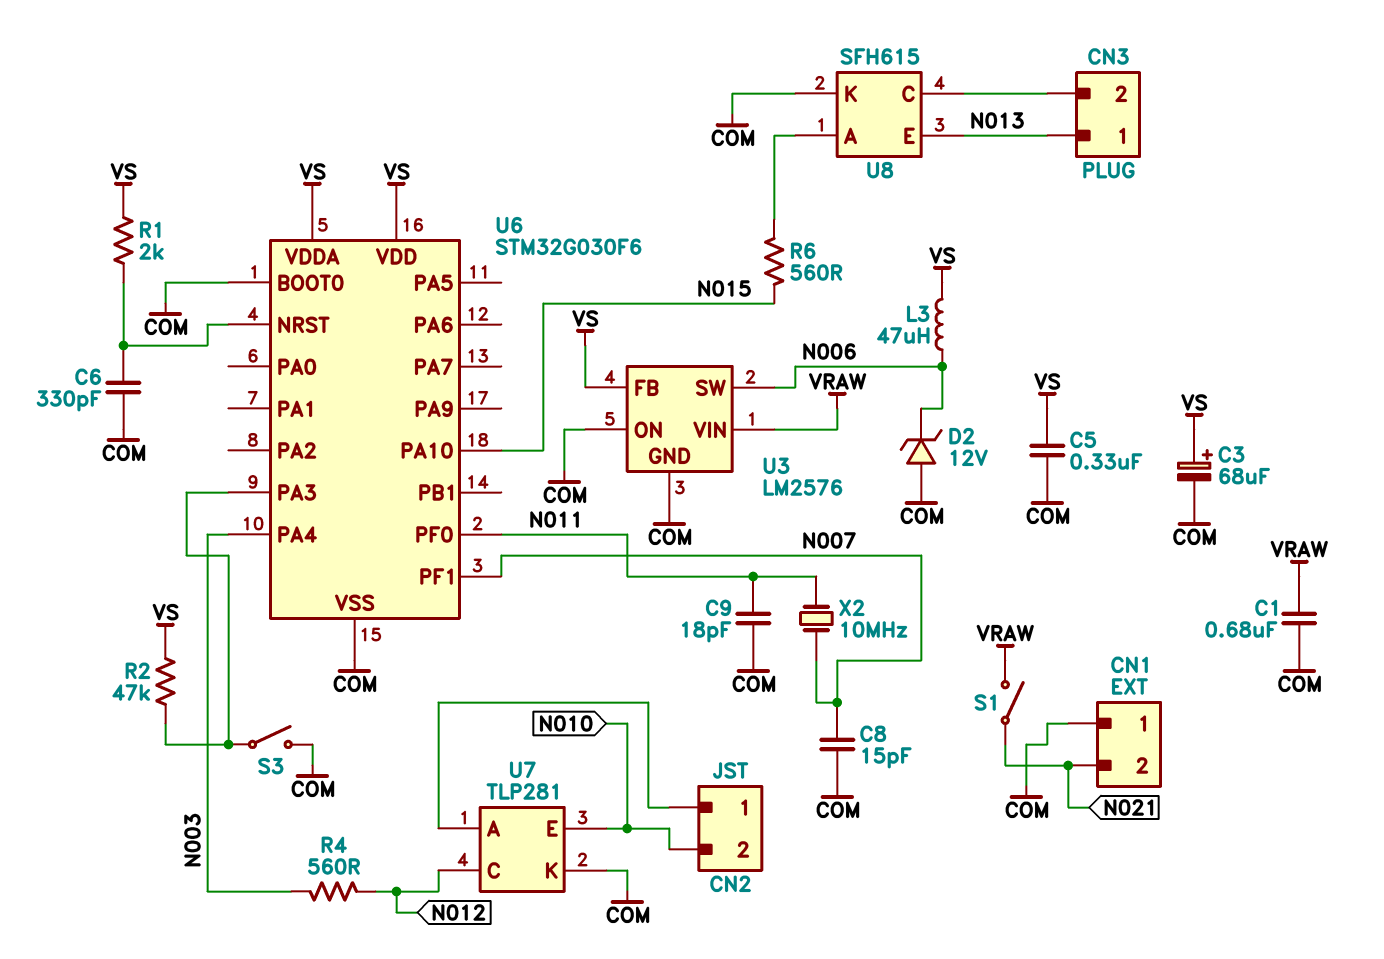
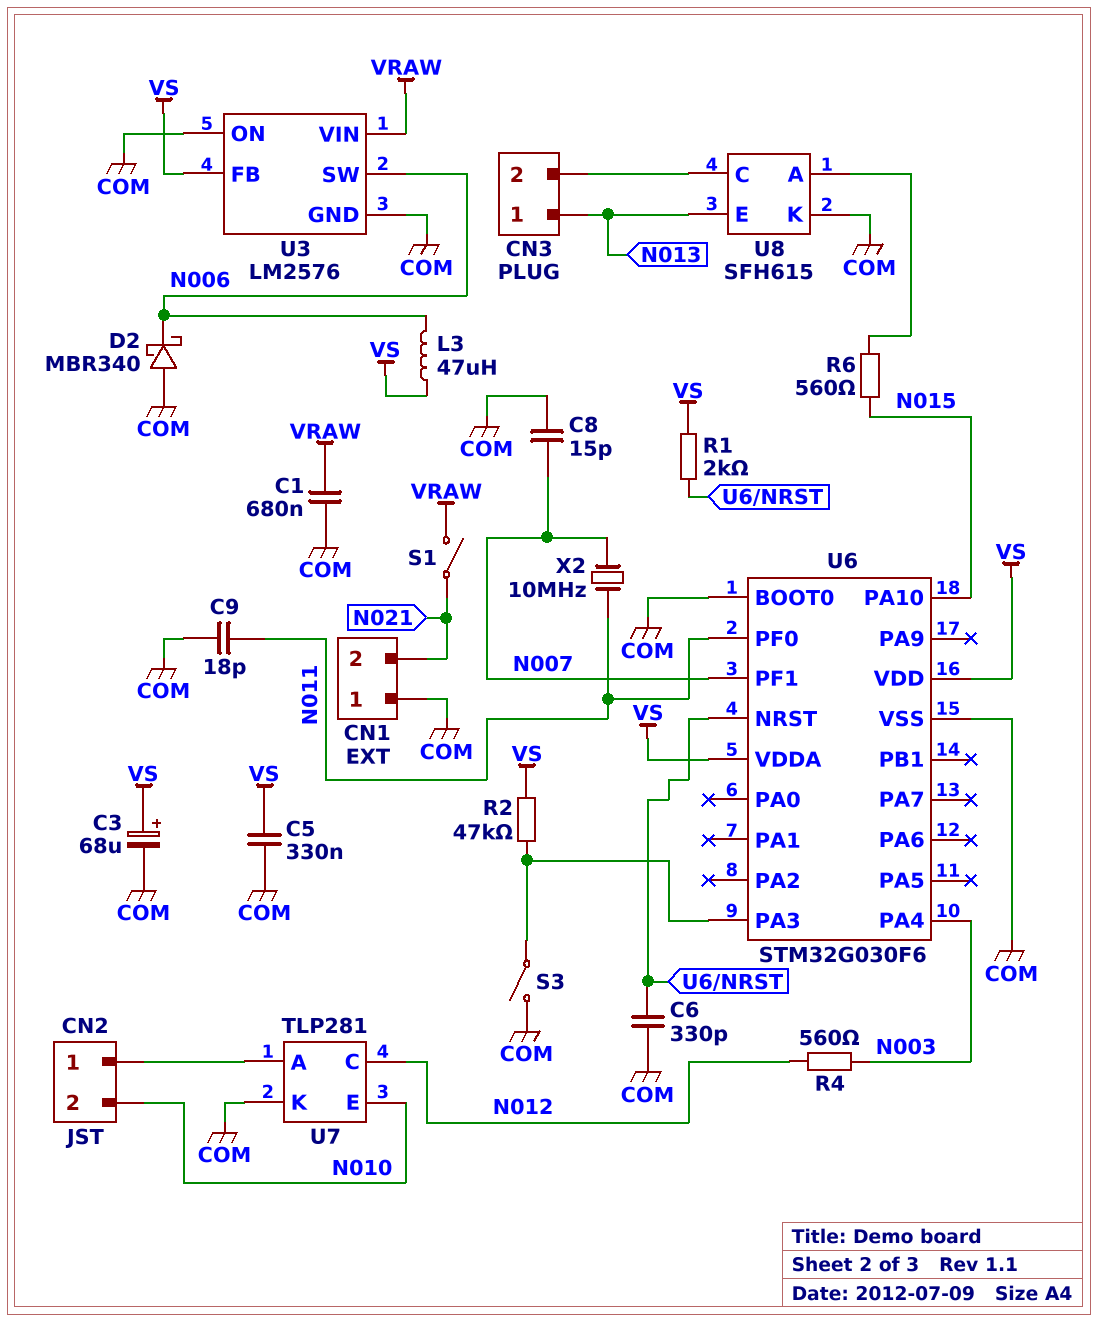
D2: zener 12V (A COM, K N006) -> schottky MBR340 (A COM, K N006)

